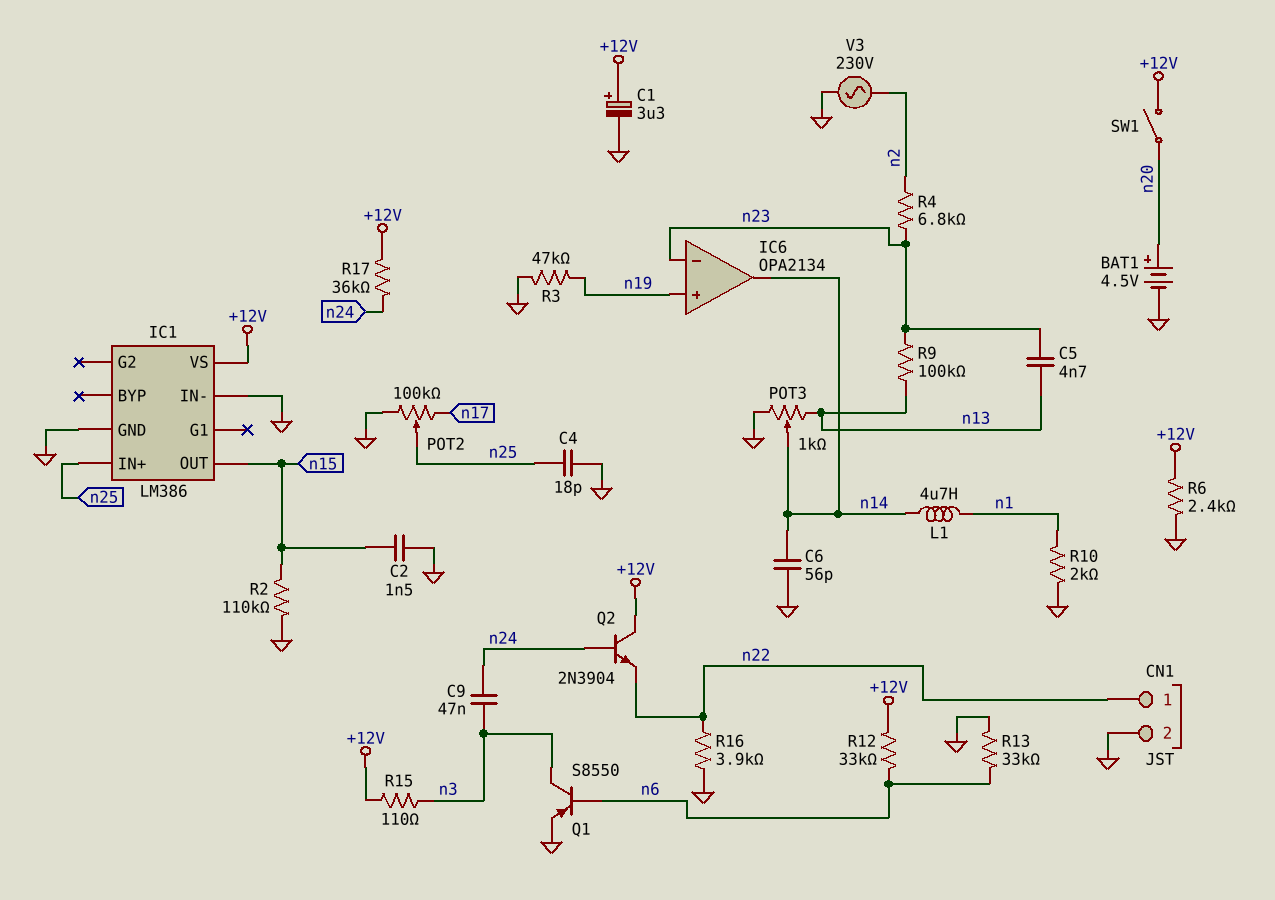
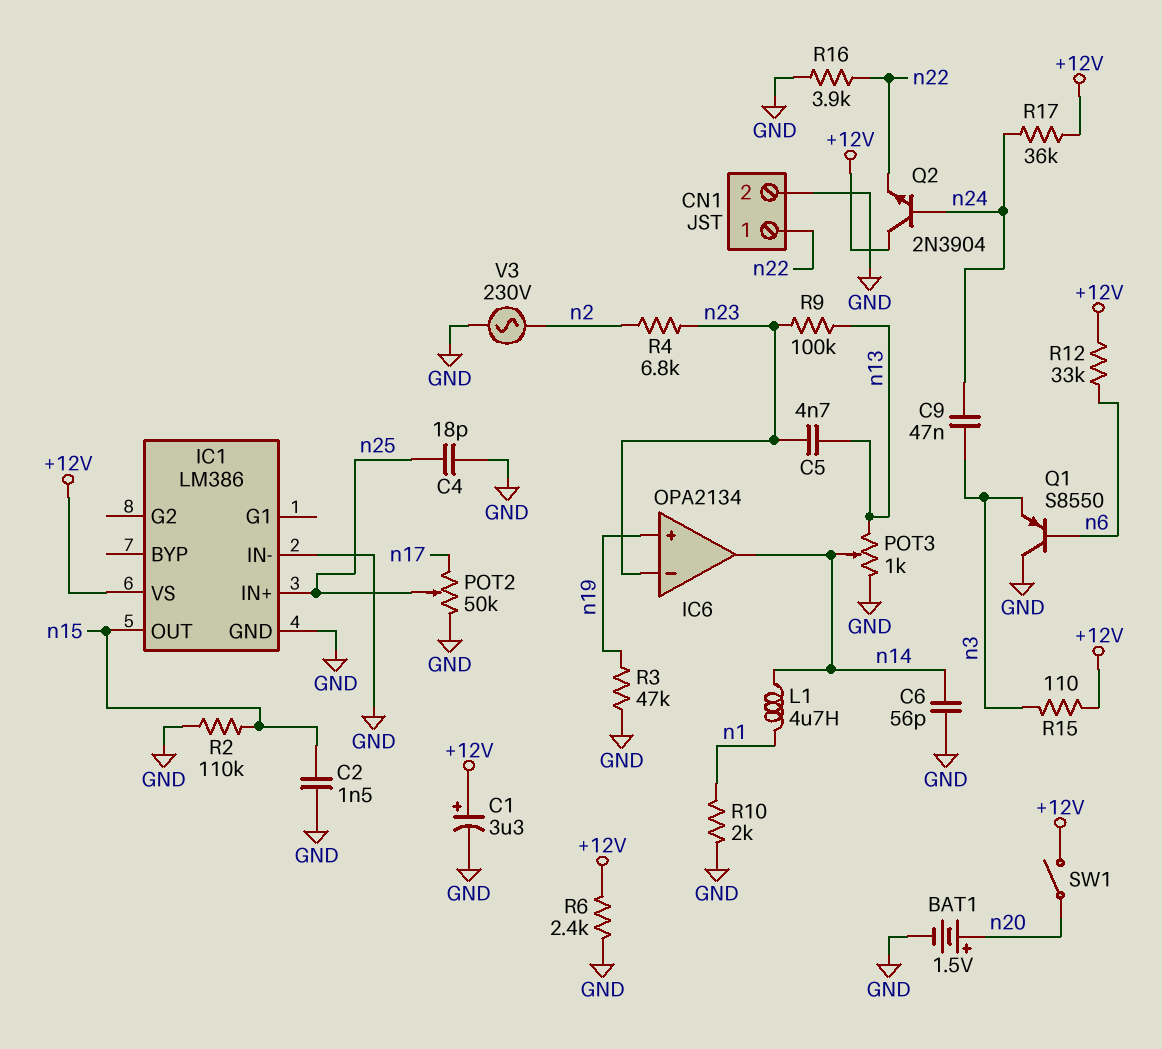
BAT1: 4.5V (plus n20, minus GND) -> 1.5V (plus n20, minus GND)
POT2: 100k (GND, n17, wiper n25) -> 50k (GND, n17, wiper n25)
Q1: PNP S8550 (B n6, C n3, E GND) -> PNP S8550 (B n6, C GND, E n3)
R13: 33k (GND, n6) -> none

